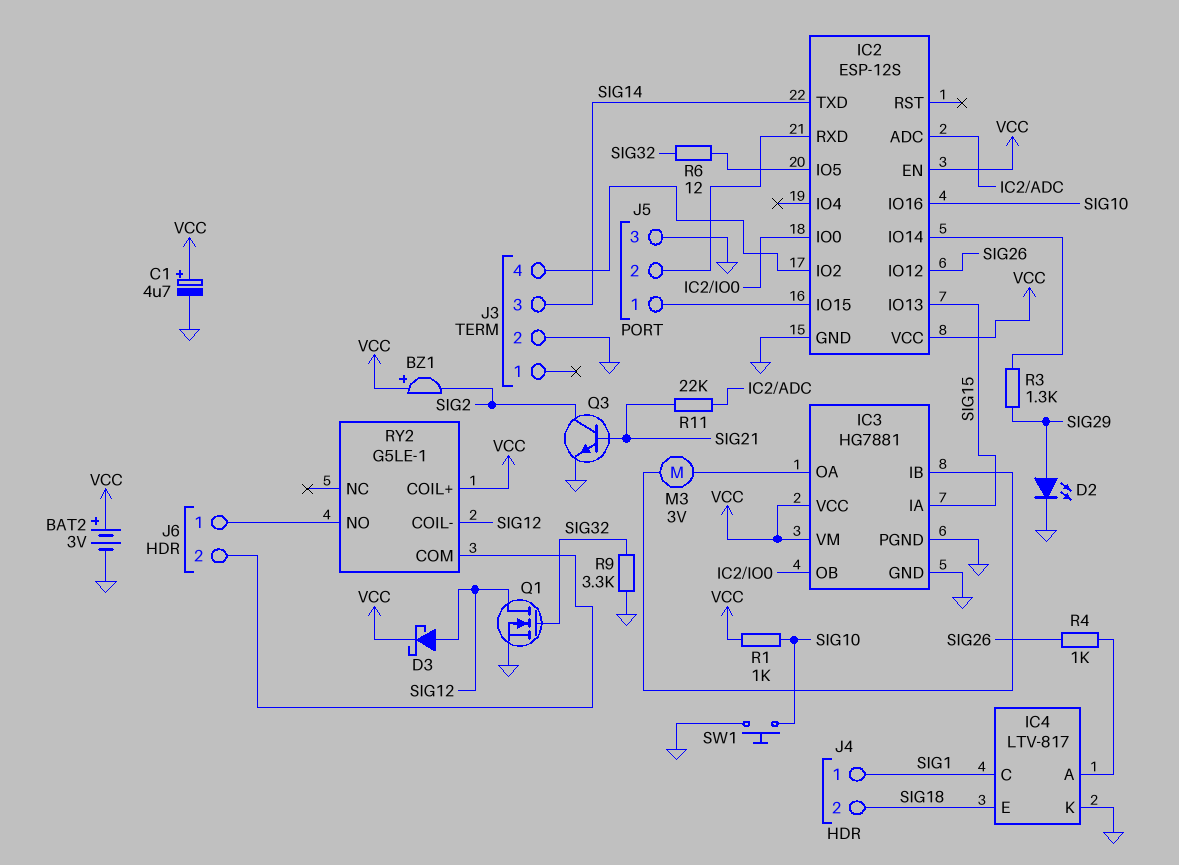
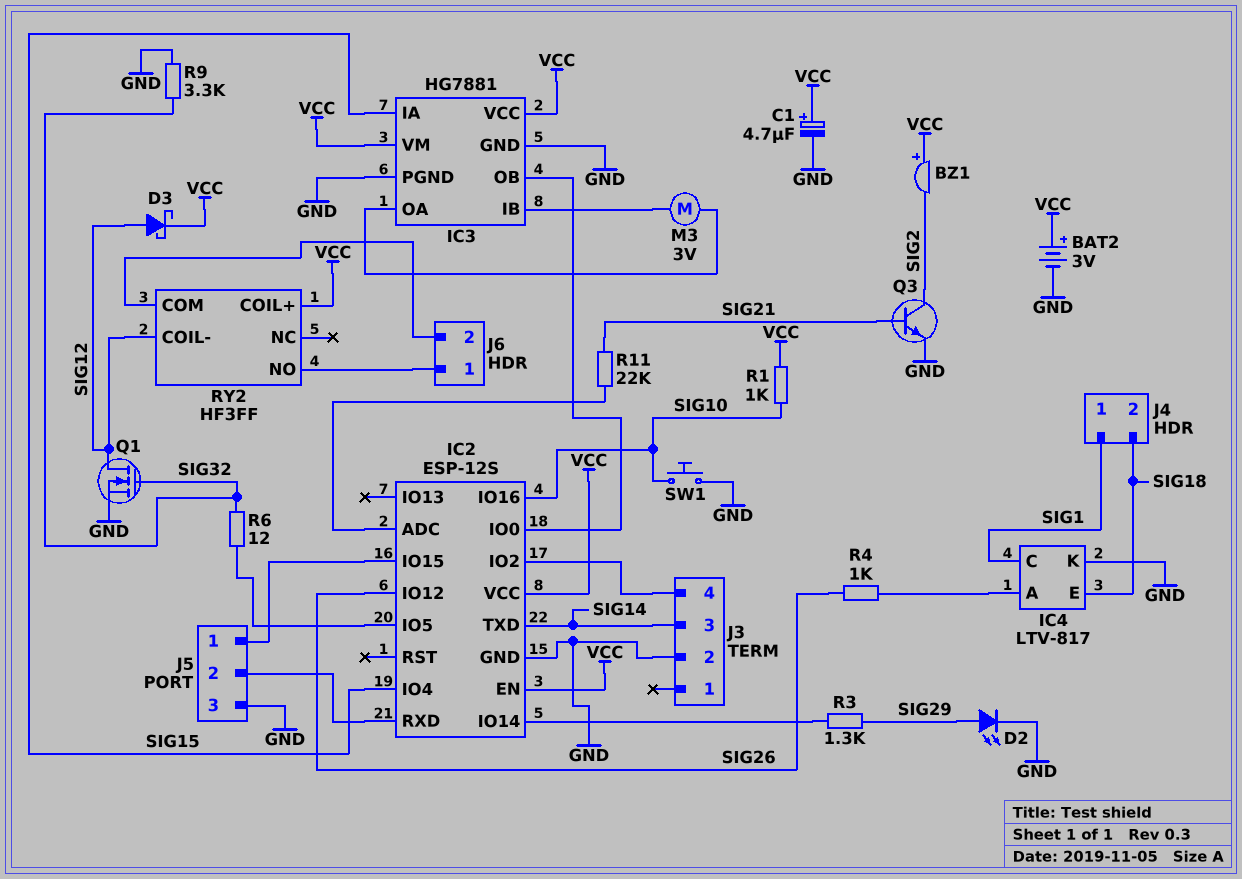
IC2 pin IO4: none -> SIG15
IC2 pin IO13: SIG15 -> none
RY2: G5LE-1 -> HF3FF

